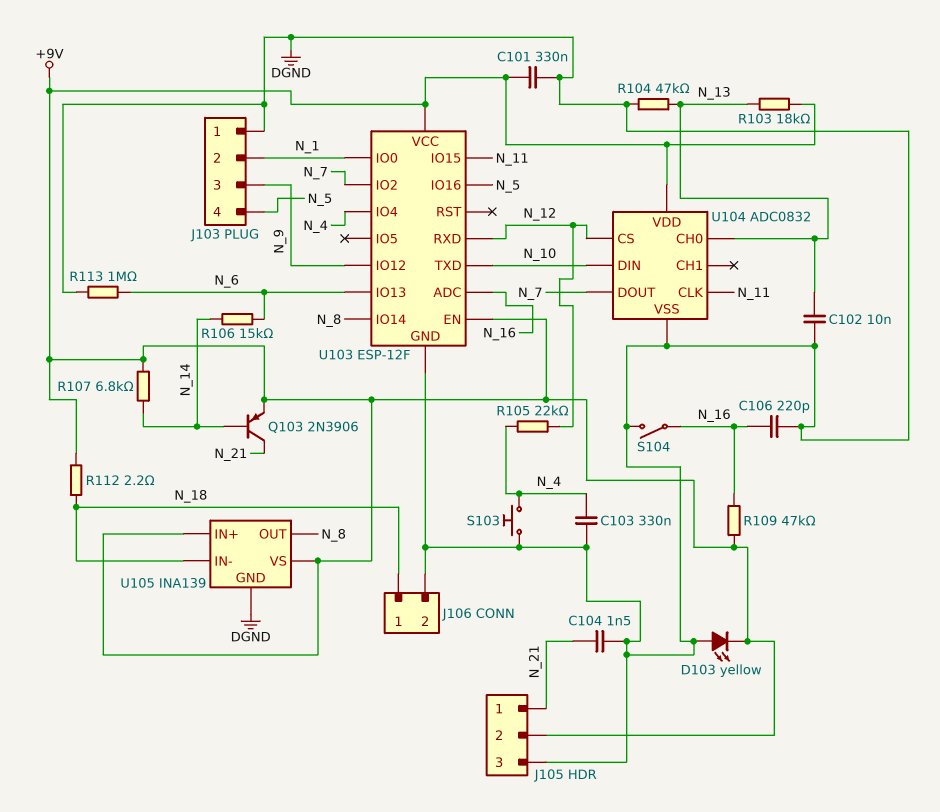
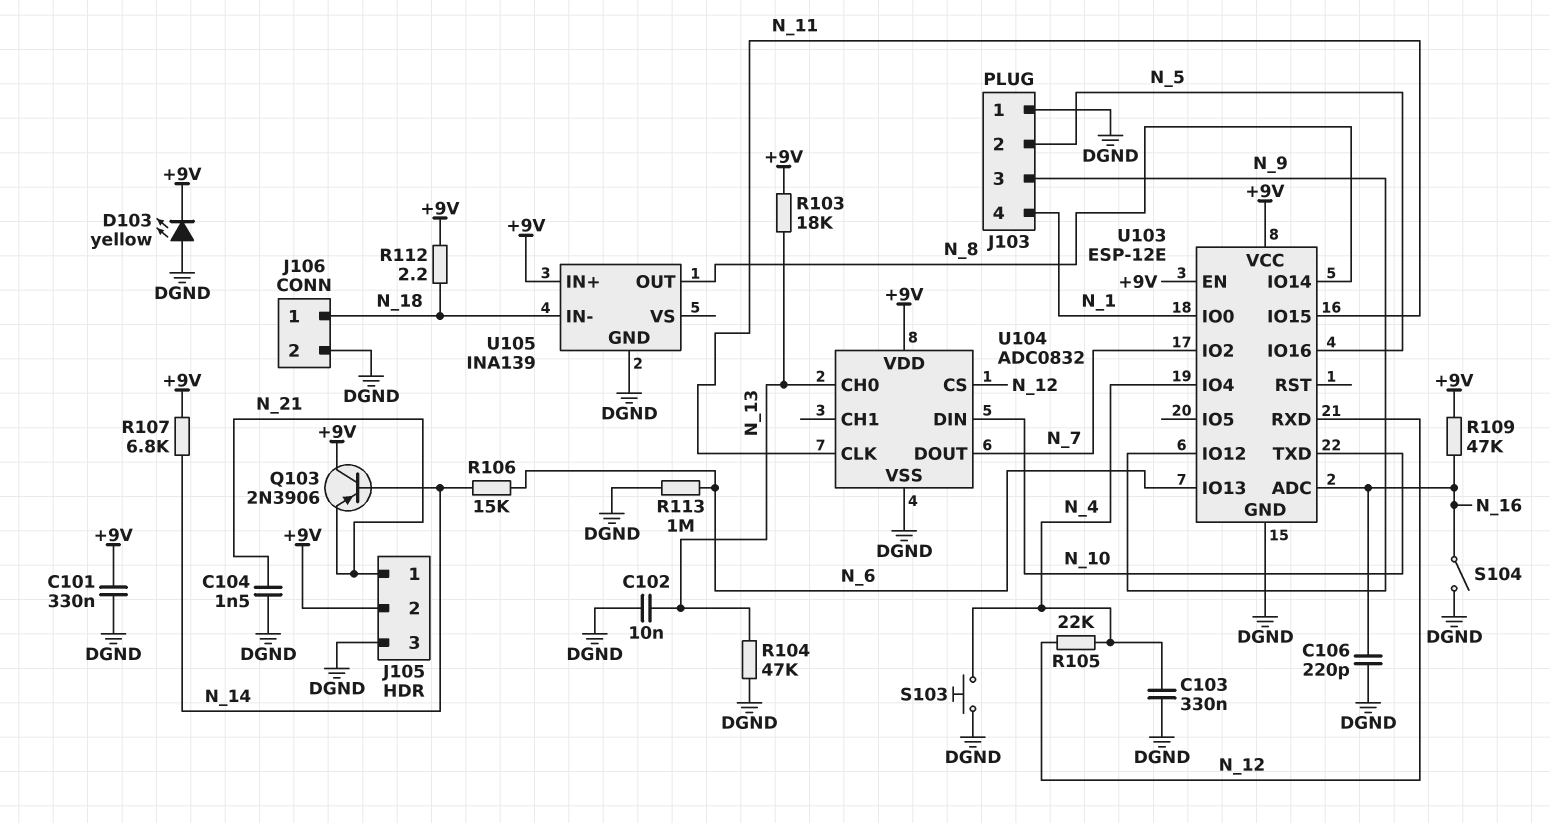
J103 pin 2: N_1 -> N_5
J103 pin 4: N_5 -> N_1
Q103: PNP 2N3906 (B N_14, C N_21, E +9V) -> PNP 2N3906 (B N_14, C +9V, E N_21)
U103: ESP-12F -> ESP-12E
U105 pin VS: +9V -> none

